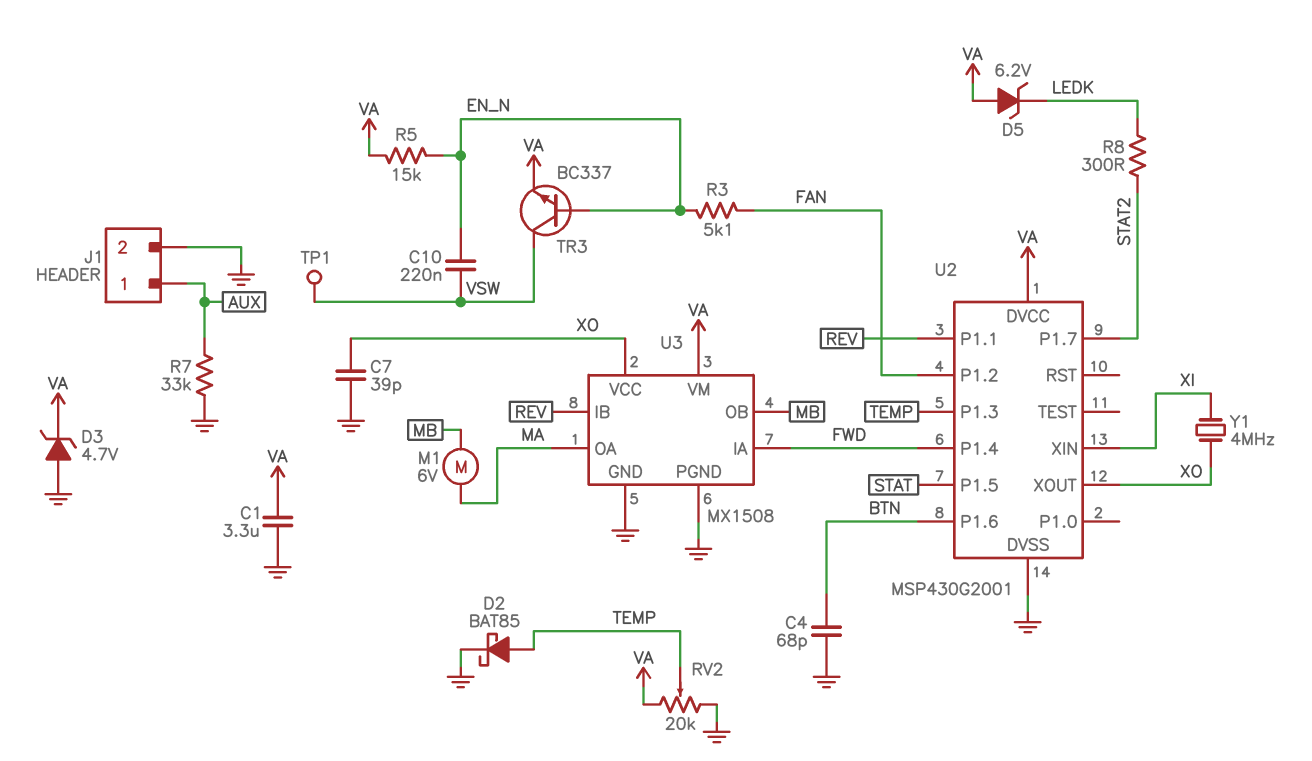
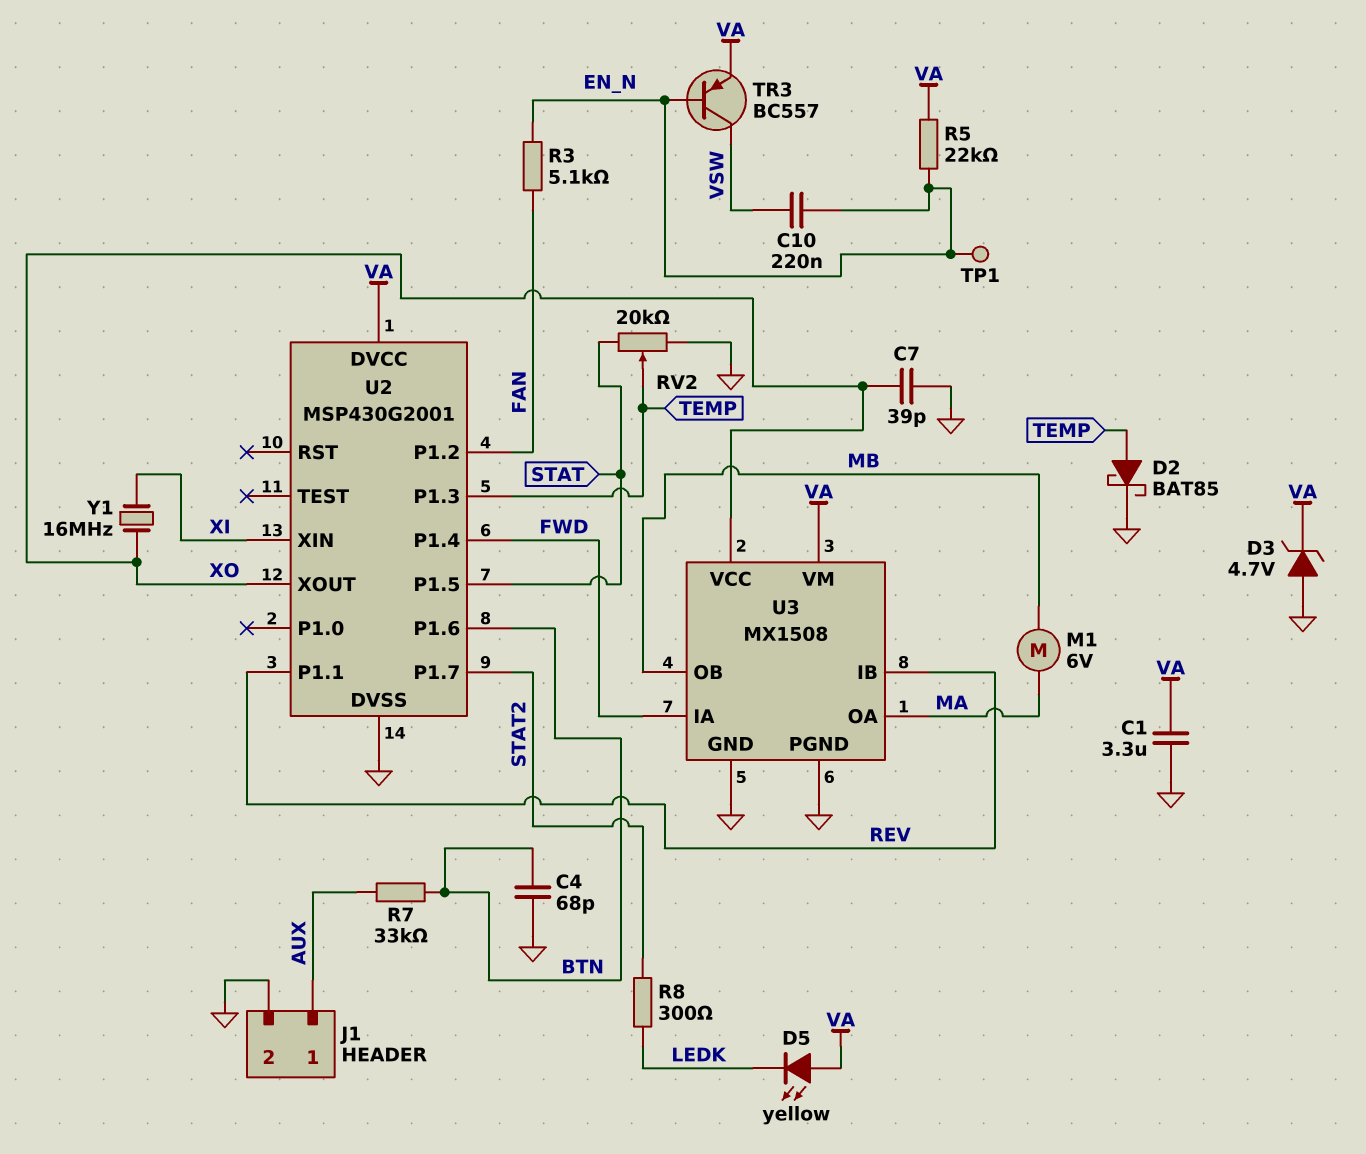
D5: zener 6.2V (A VA, K LEDK) -> LED yellow (A VA, K LEDK)
R5: 15k (EN_N, VA) -> 22k (EN_N, VA)
R7: 33k (AUX, GND) -> 33k (AUX, BTN)
RV2: 20k (GND, VA, wiper TEMP) -> 20k (GND, STAT, wiper TEMP)
TP1: test point (VSW) -> test point (EN_N)
TR3: NPN BC337 (B EN_N, C VSW, E VA) -> PNP BC557 (B EN_N, C VSW, E VA)
Y1: 4MHz (XI, XO) -> 16MHz (XI, XO)

